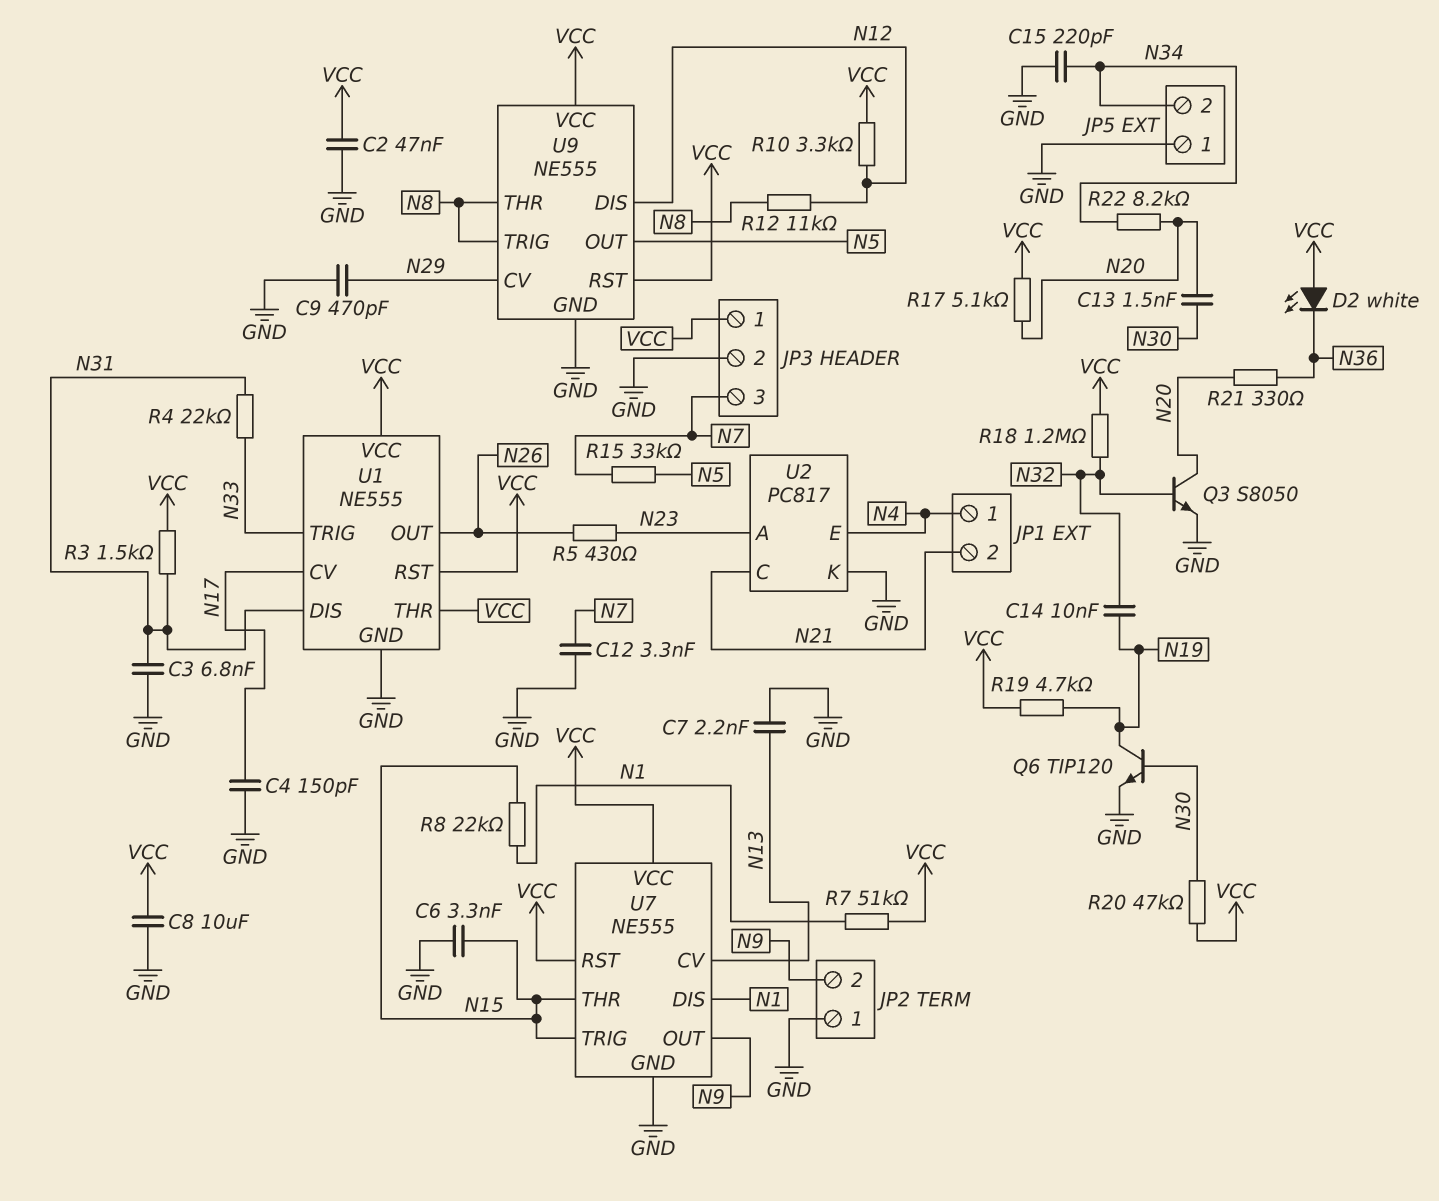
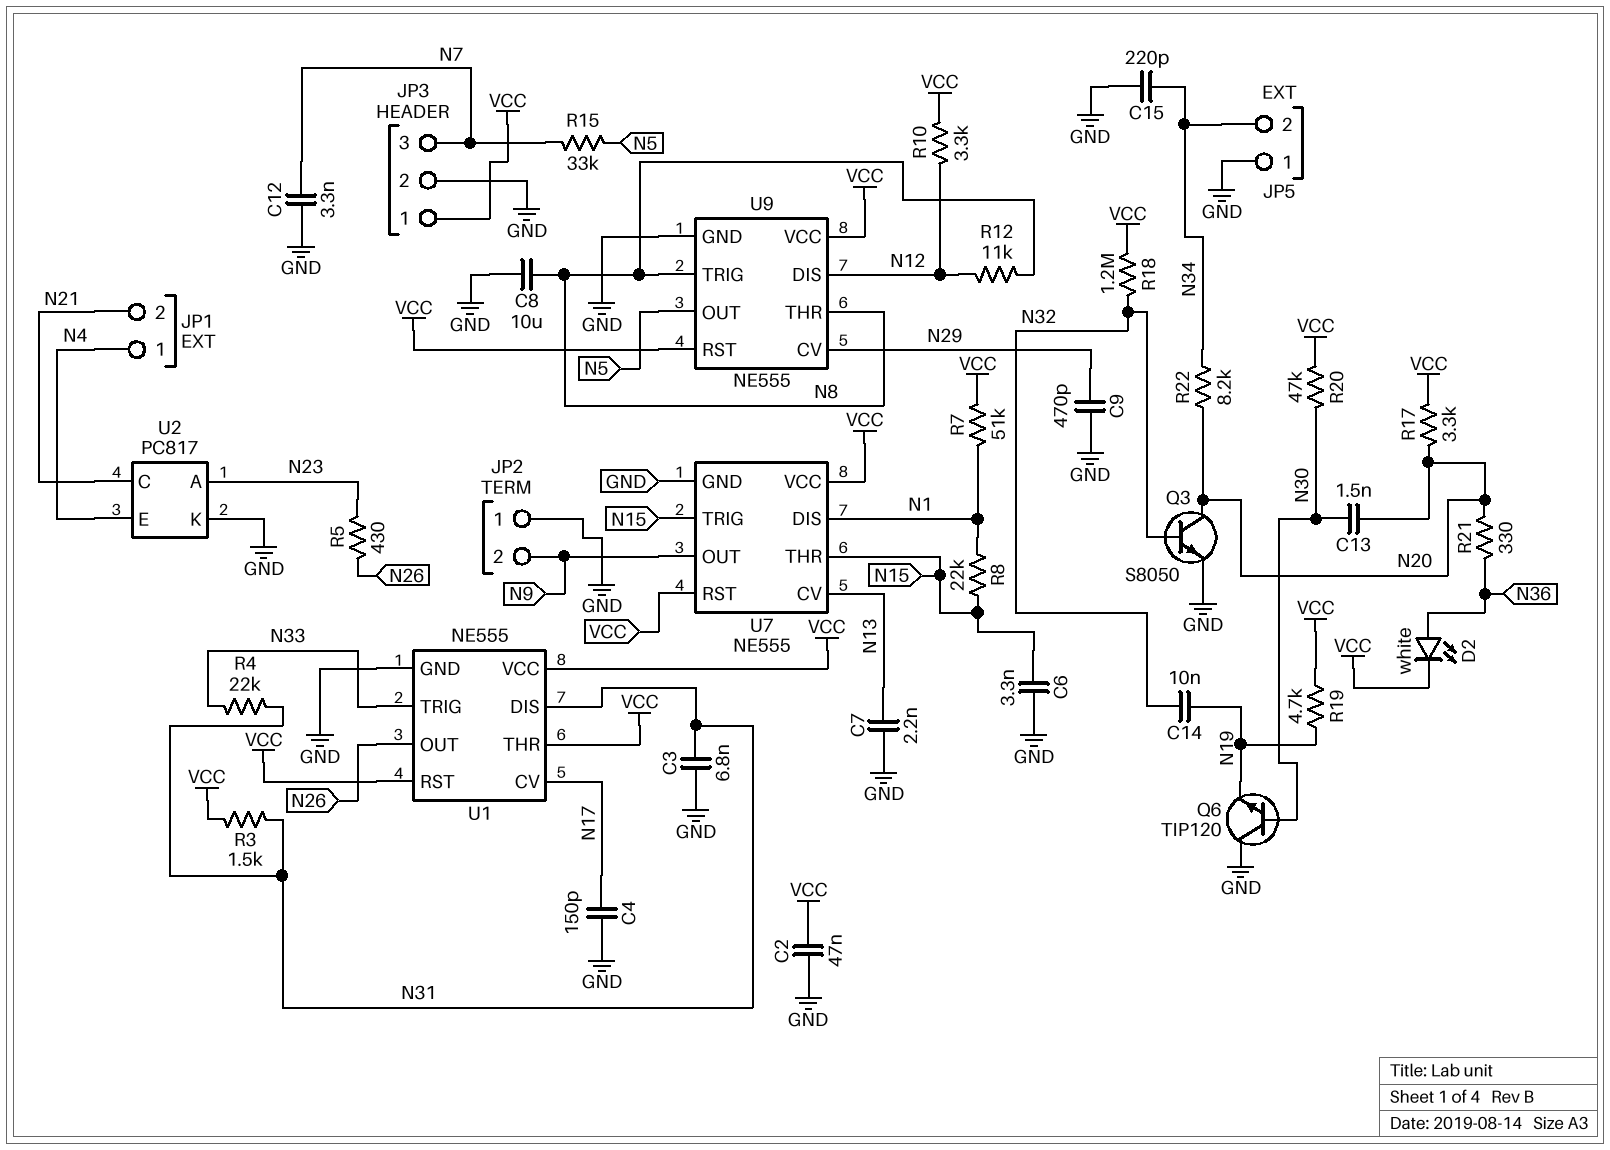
C8: 10uF (GND, VCC) -> 10uF (GND, N8)
D2: LED white (A VCC, K N36) -> LED white (A N36, K VCC)
Q6: NPN TIP120 (B N30, C N19, E GND) -> NPN TIP120 (B N30, C GND, E N19)
R17: 5.1k (N20, VCC) -> 3.3k (N20, VCC)

